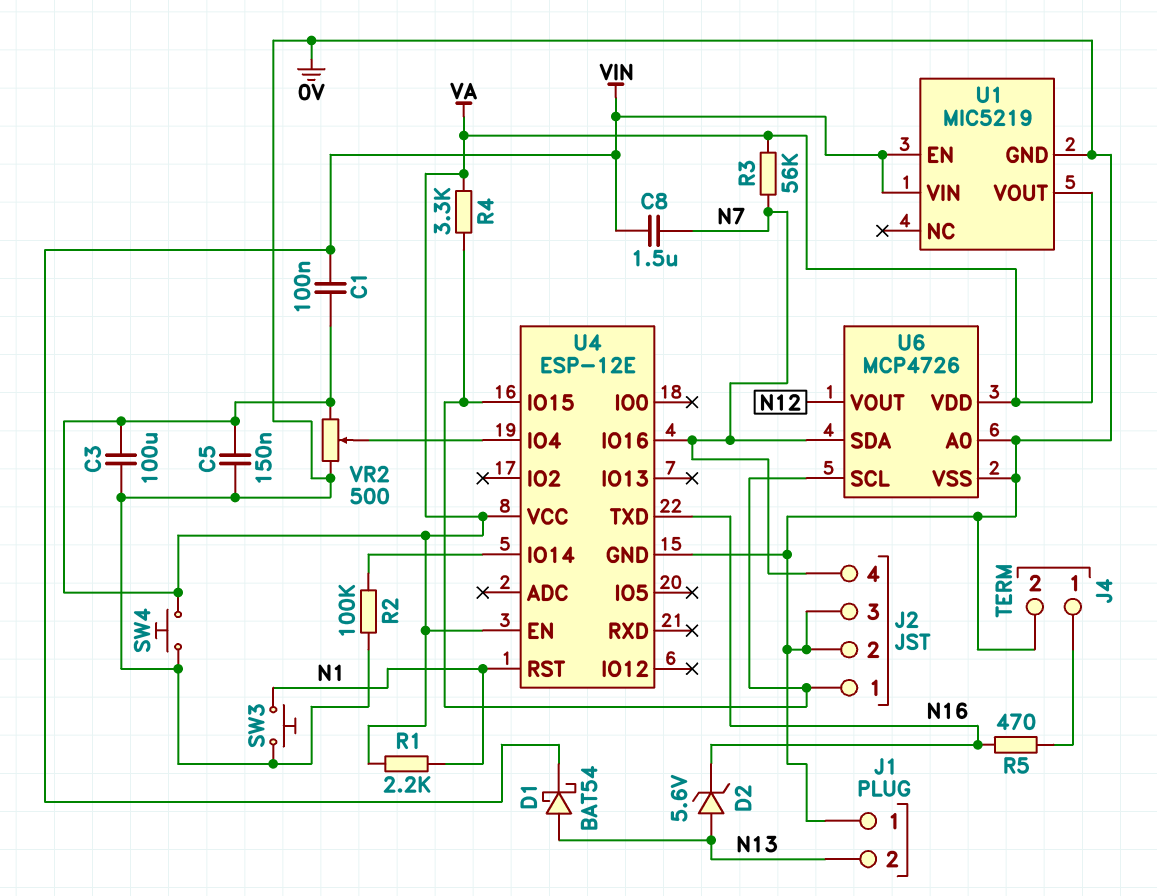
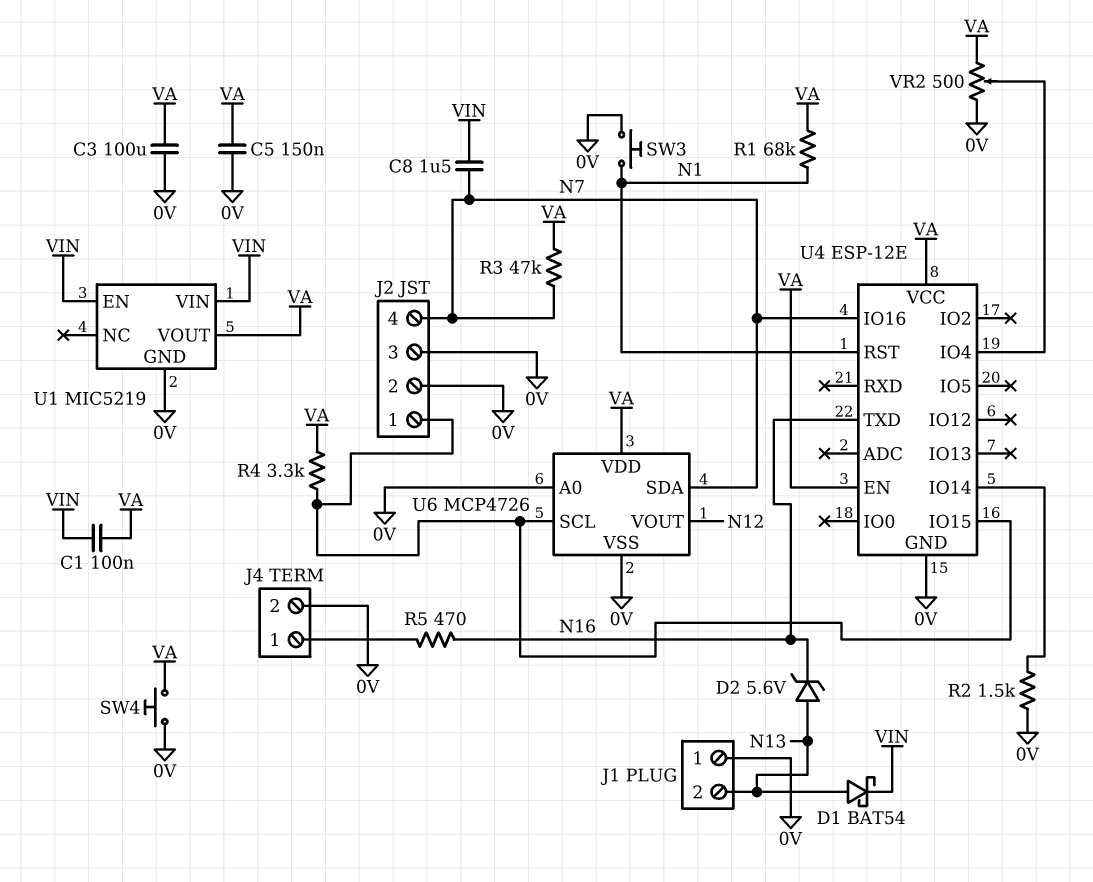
R1: 2.2k (N1, VA) -> 68k (N1, VA)
R2: 100k (0V, U4/IO14) -> 1.5k (0V, U4/IO14)
R3: 56k (N7, VA) -> 47k (N7, VA)

